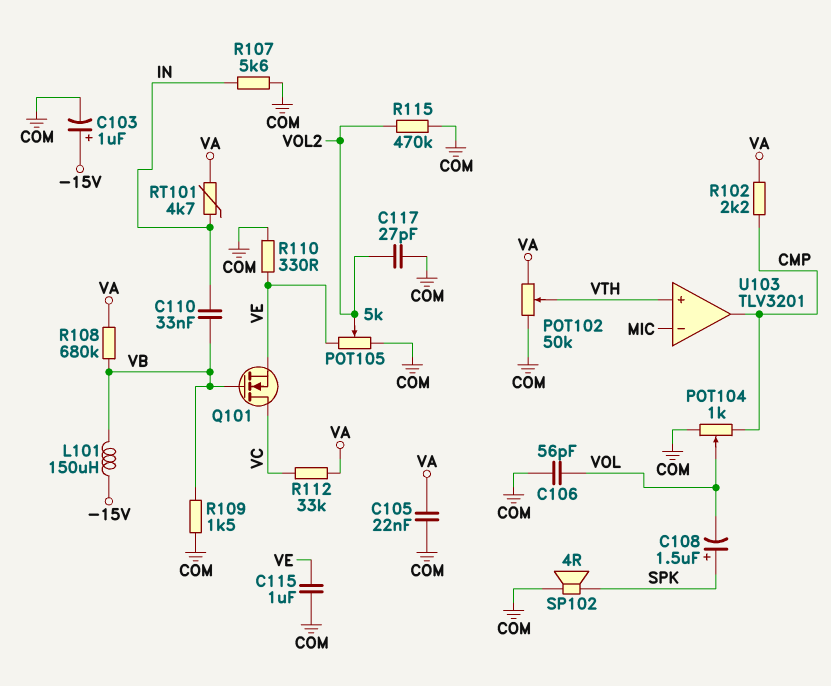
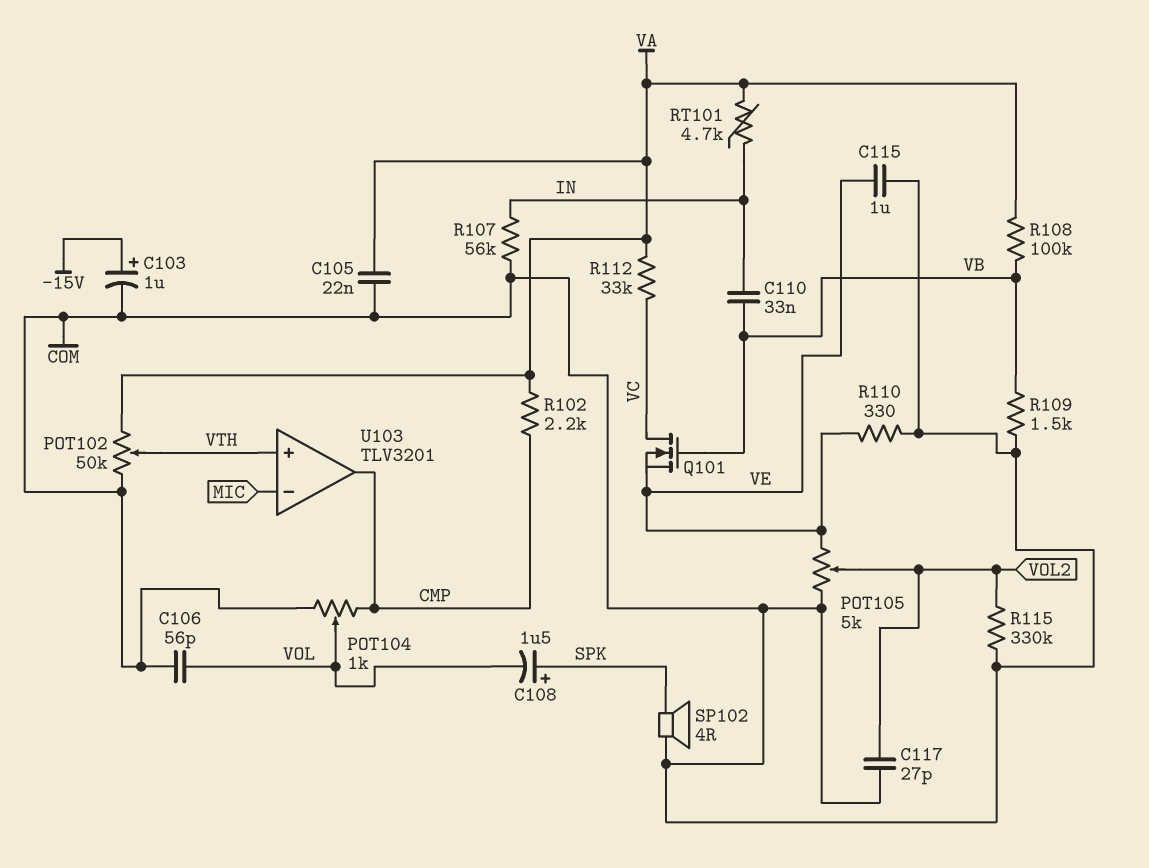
L101: 150uH (-15V, VB) -> none
R107: 5.6k (COM, IN) -> 56k (COM, IN)
R108: 680k (VA, VB) -> 100k (VA, VB)
R115: 470k (COM, VOL2) -> 330k (COM, VOL2)

